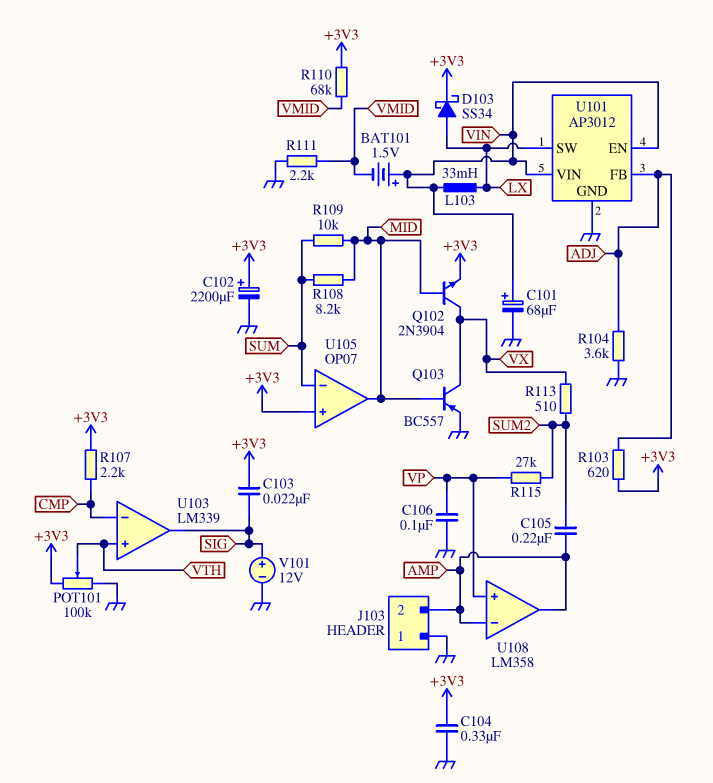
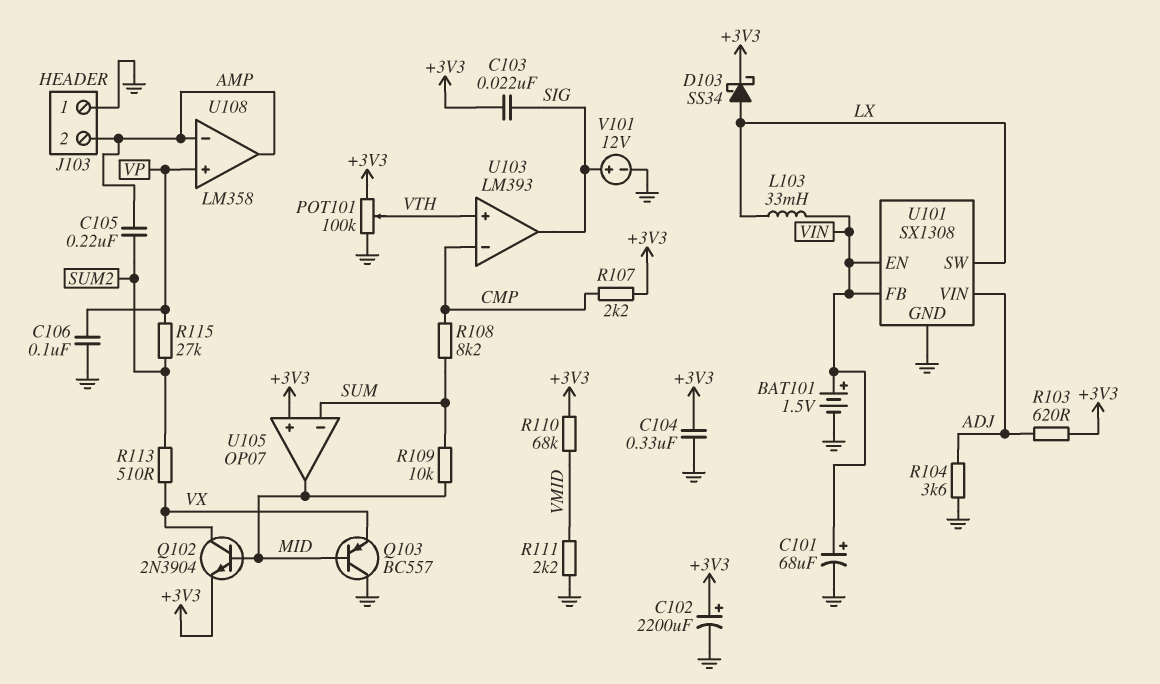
BAT101: 1.5V (plus VIN, minus VMID) -> 1.5V (plus VIN, minus GND)
Q103: PNP BC557 (B MID, C VX, E GND) -> PNP BC557 (B MID, C GND, E VX)
R108: 8.2k (MID, SUM) -> 8.2k (CMP, SUM)
U101: AP3012 -> SX1308
U101 pin FB: ADJ -> VIN
U101 pin VIN: VIN -> ADJ
U103: LM339 -> LM393

